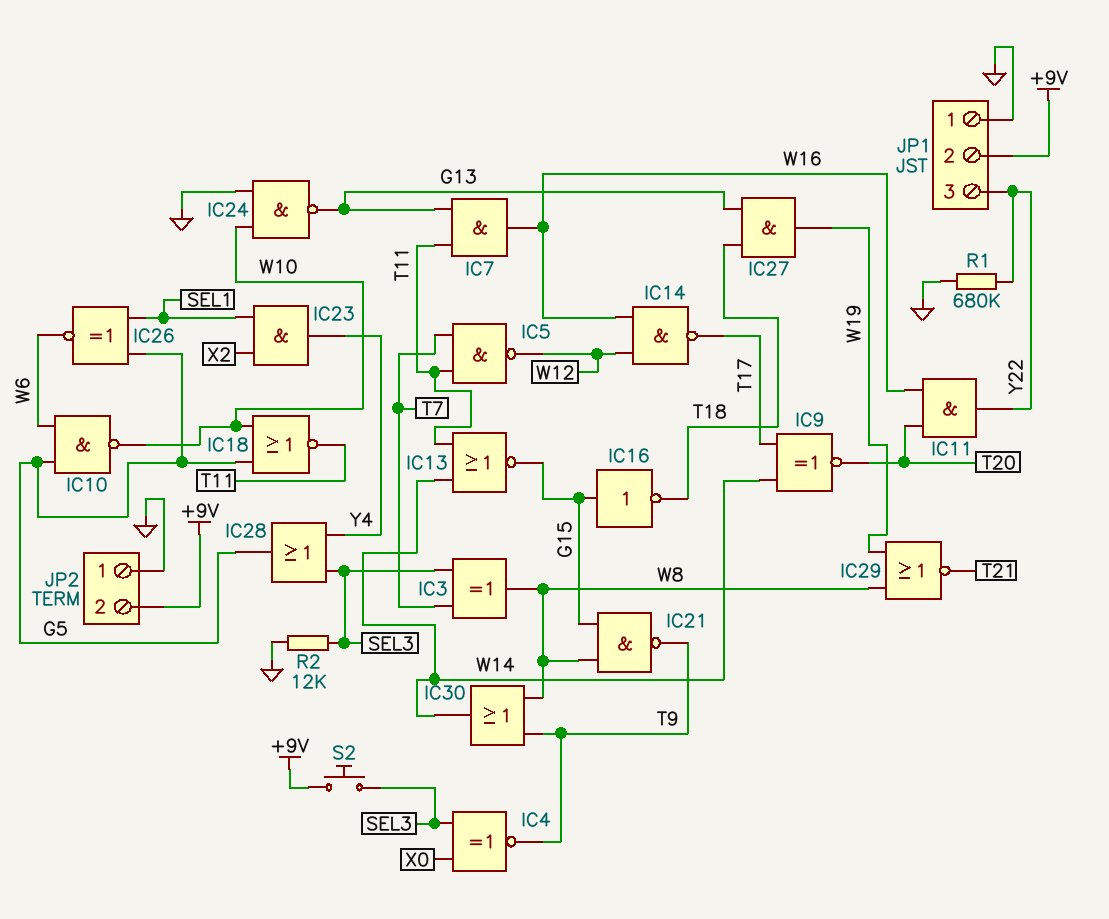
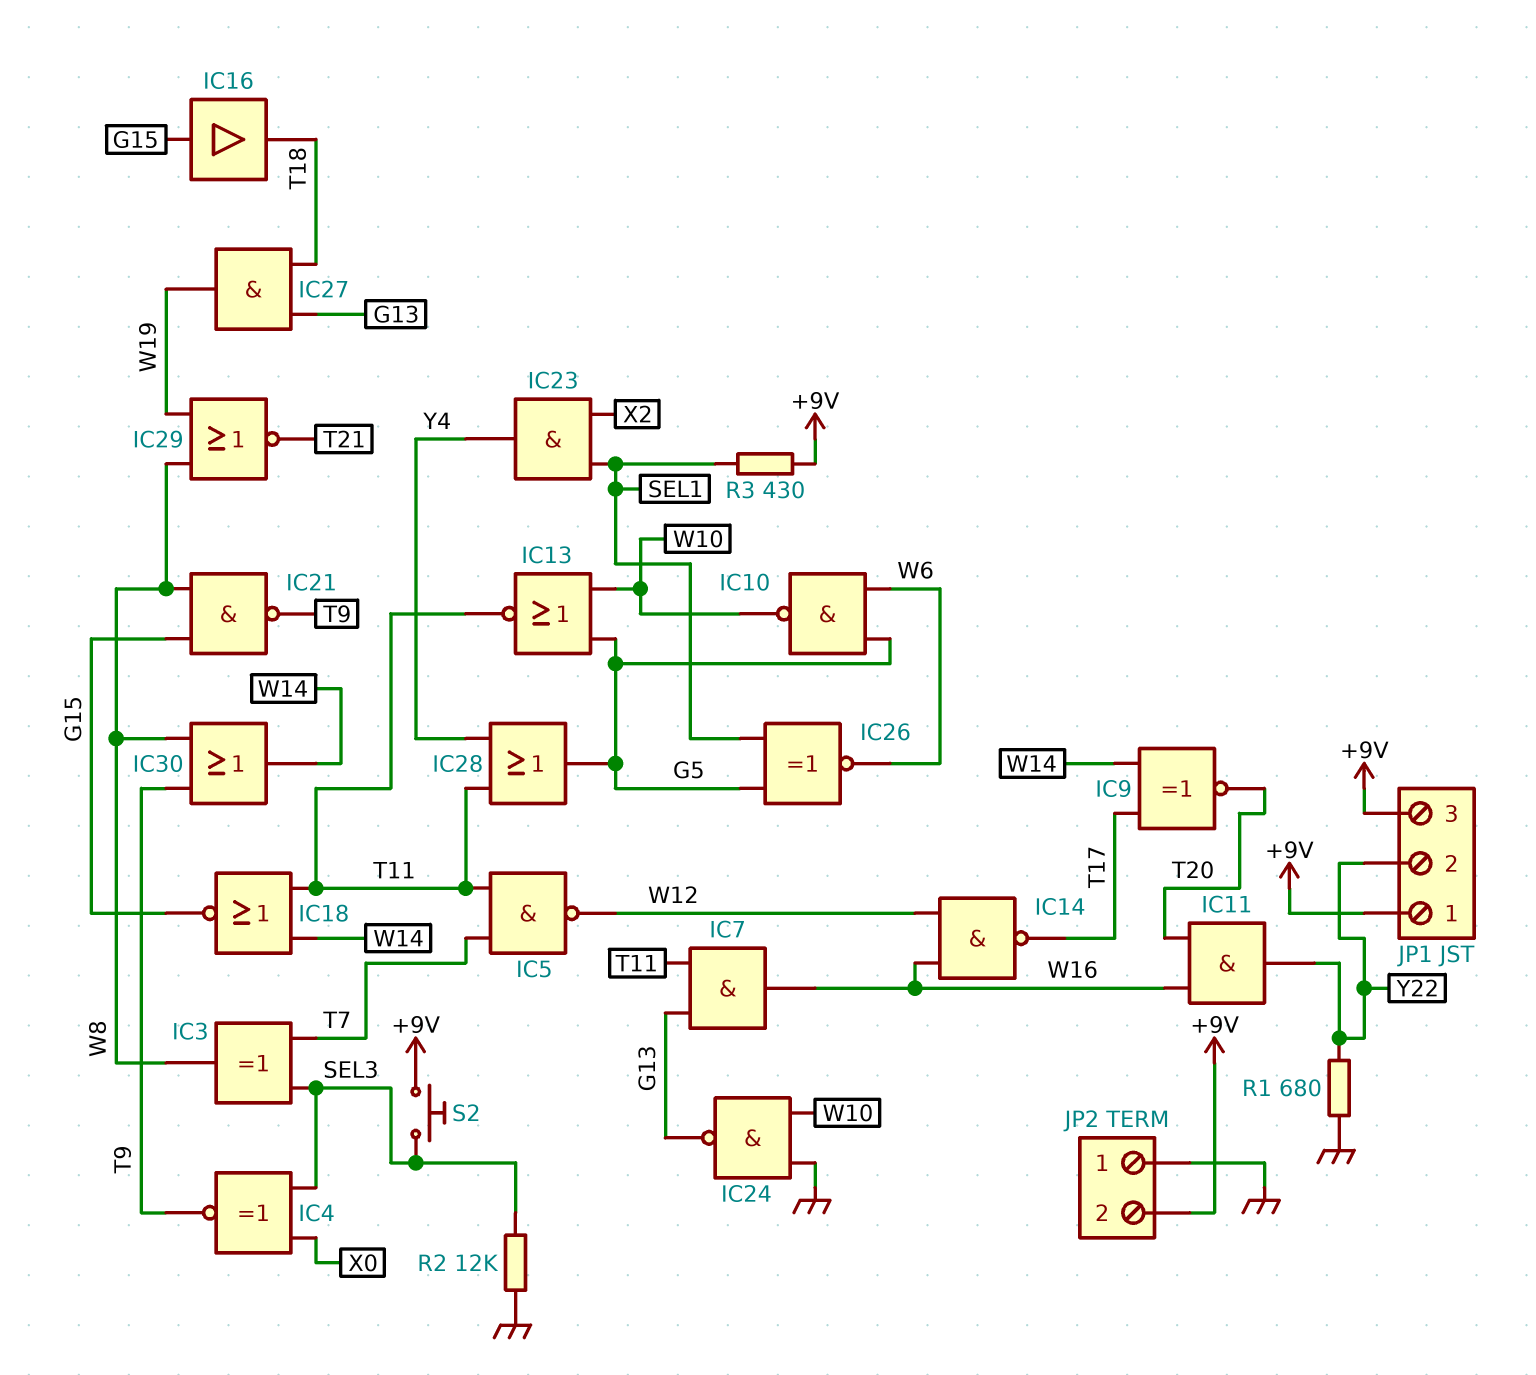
IC13: NOR (in T11, in W14, out G15) -> NOR (in G5, in W10, out T11)
IC16: NOT (in G15, out T18) -> buffer (in G15, out T18)
IC18: NOR (in G5, in W10, out T11) -> NOR (in T11, in W14, out G15)
IC28: OR (in SEL3, in Y4, out G5) -> OR (in T11, in Y4, out G5)
JP1 pin 1: GND -> +9V
JP1 pin 2: +9V -> Y22
JP1 pin 3: Y22 -> +9V
R1: 680k (GND, Y22) -> 680 (GND, Y22)
R3: none -> 430 (+9V, SEL1)

